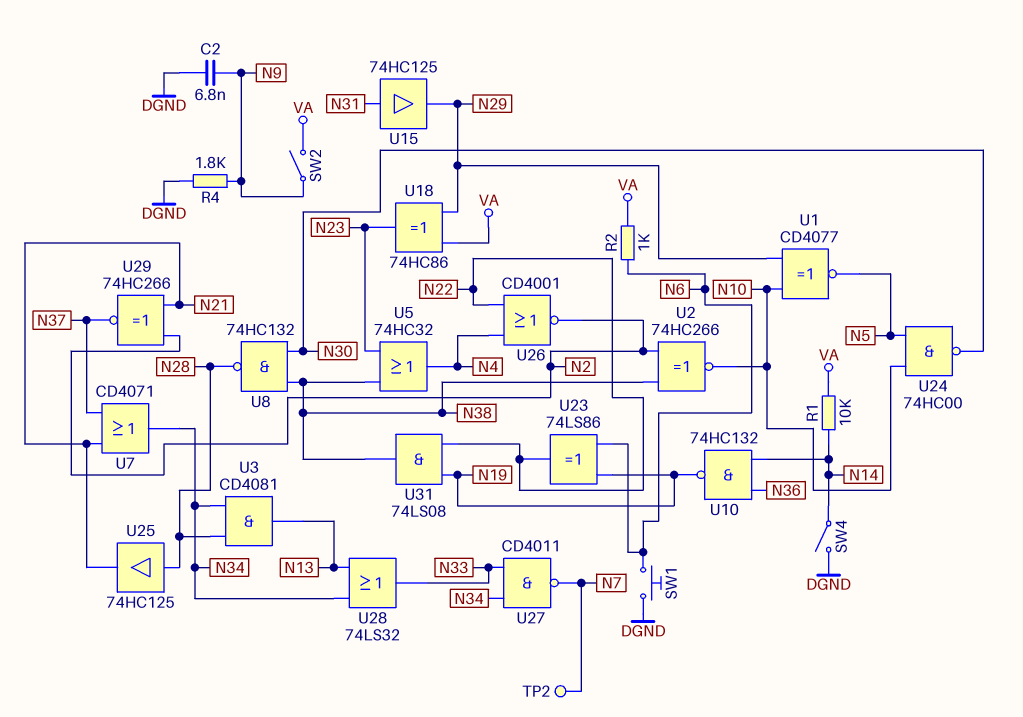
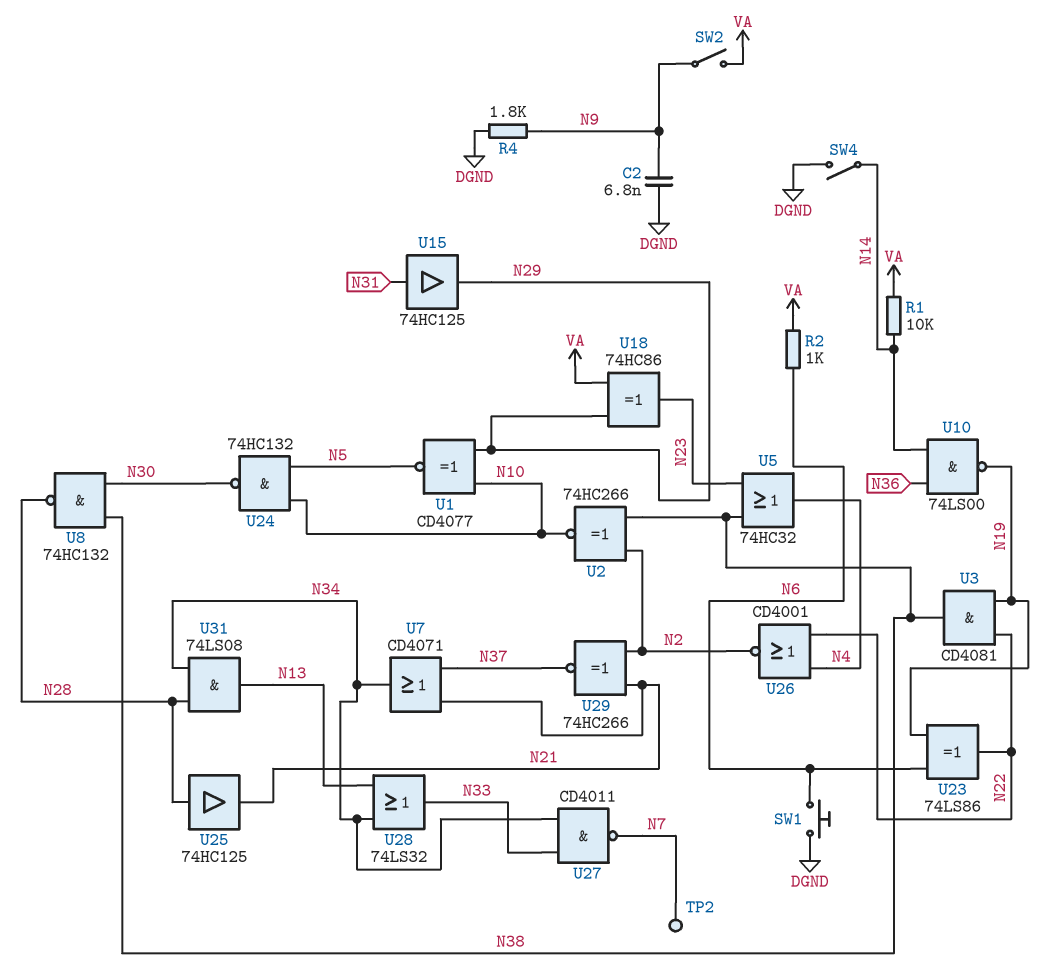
U3: AND CD4081 (in N28, in N34, out N13) -> AND CD4081 (in N19, in N22, out N38)
U10: NAND 74HC132 (in N14, in N36, out N19) -> NAND 74LS00 (in N14, in N36, out N19)
U24: NAND 74HC00 (in N5, in N10, out N30) -> NAND 74HC132 (in N5, in N10, out N30)
U31: AND 74LS08 (in N19, in N22, out N38) -> AND 74LS08 (in N28, in N34, out N13)

